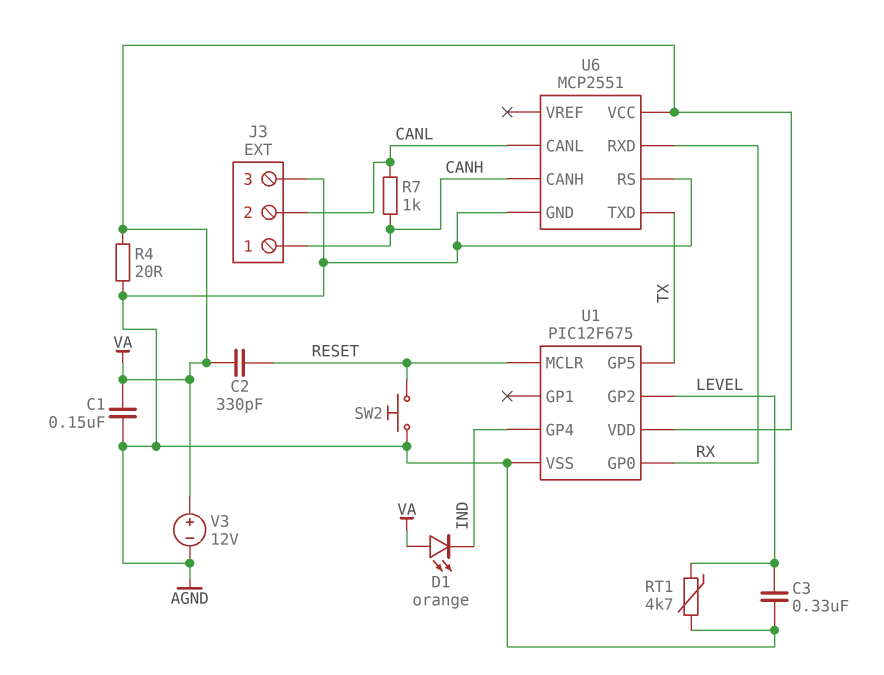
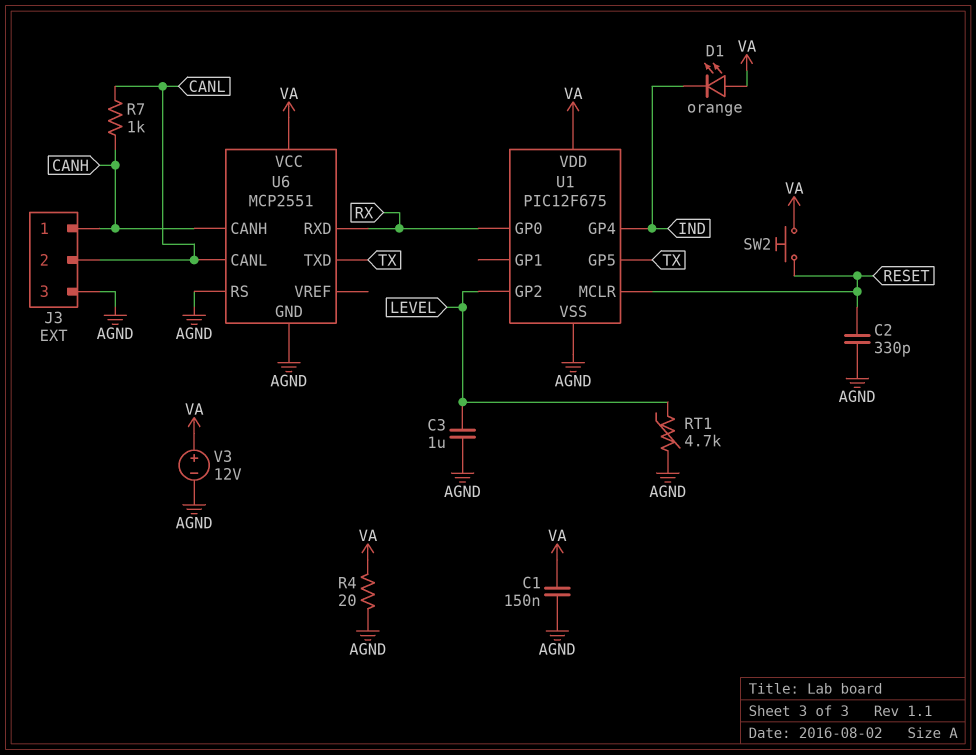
C2: 330pF (RESET, VA) -> 330pF (AGND, RESET)
C3: 330nF (AGND, LEVEL) -> 1uF (AGND, LEVEL)
SW2: button (AGND, RESET) -> button (RESET, VA)

